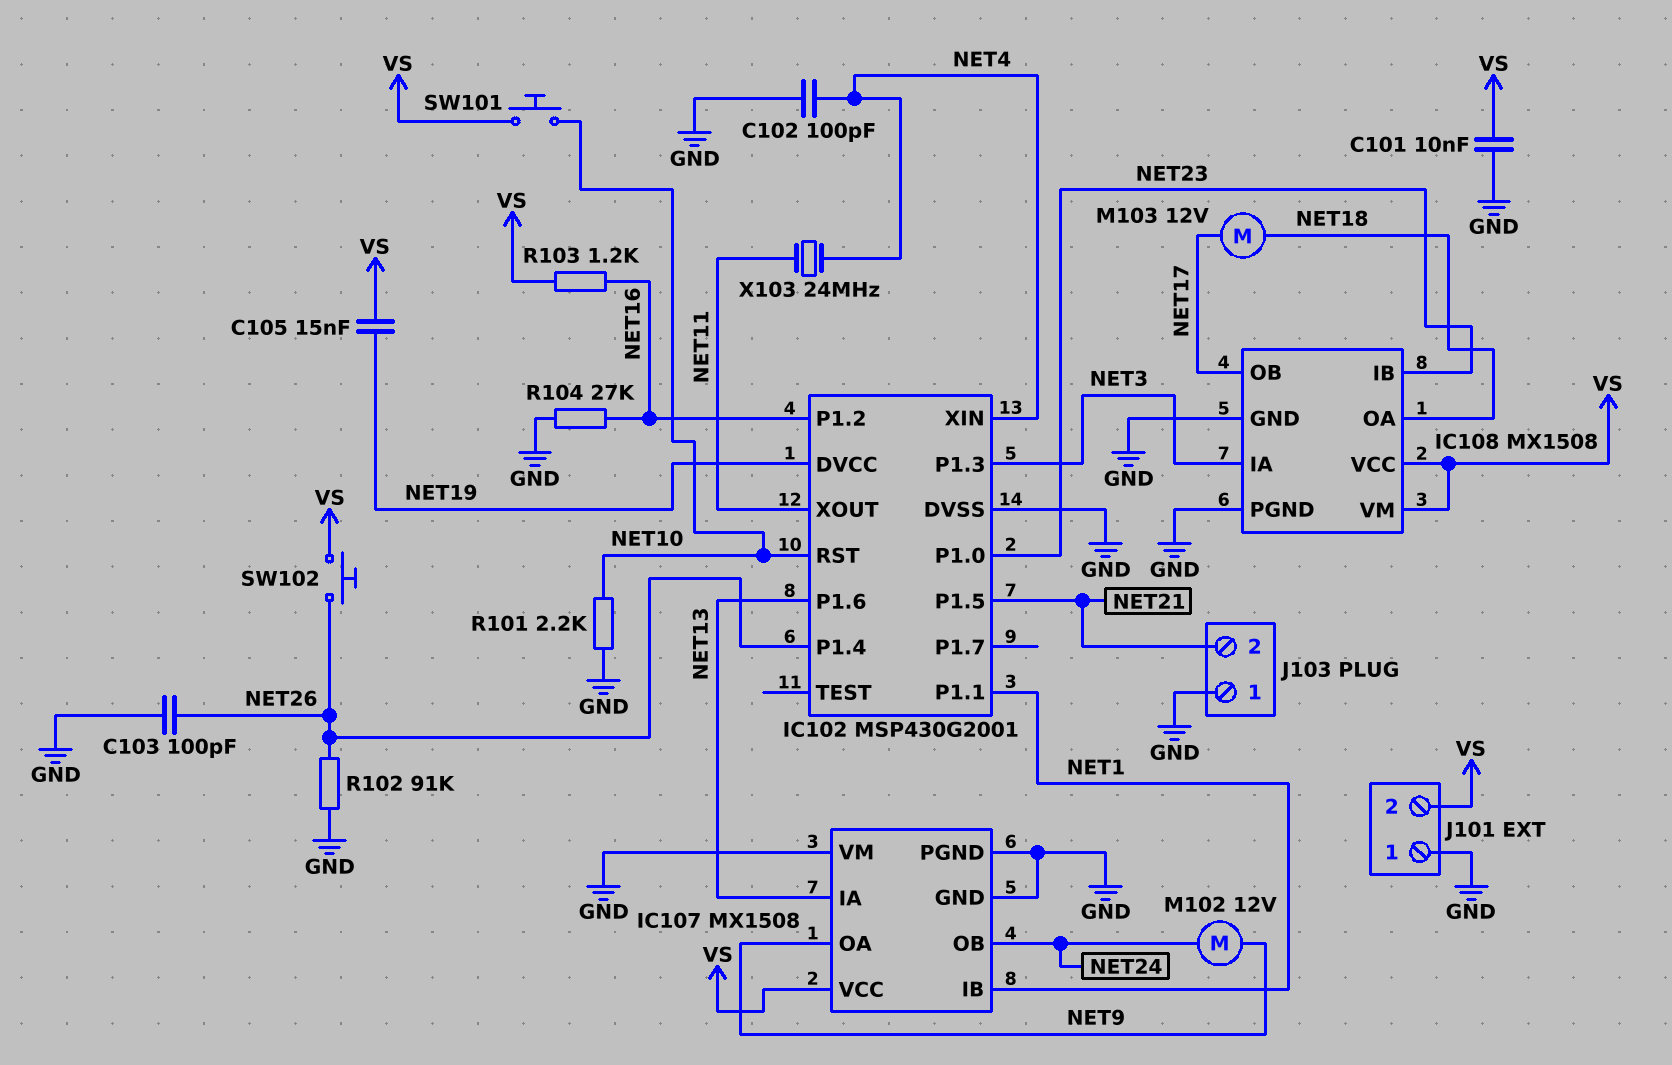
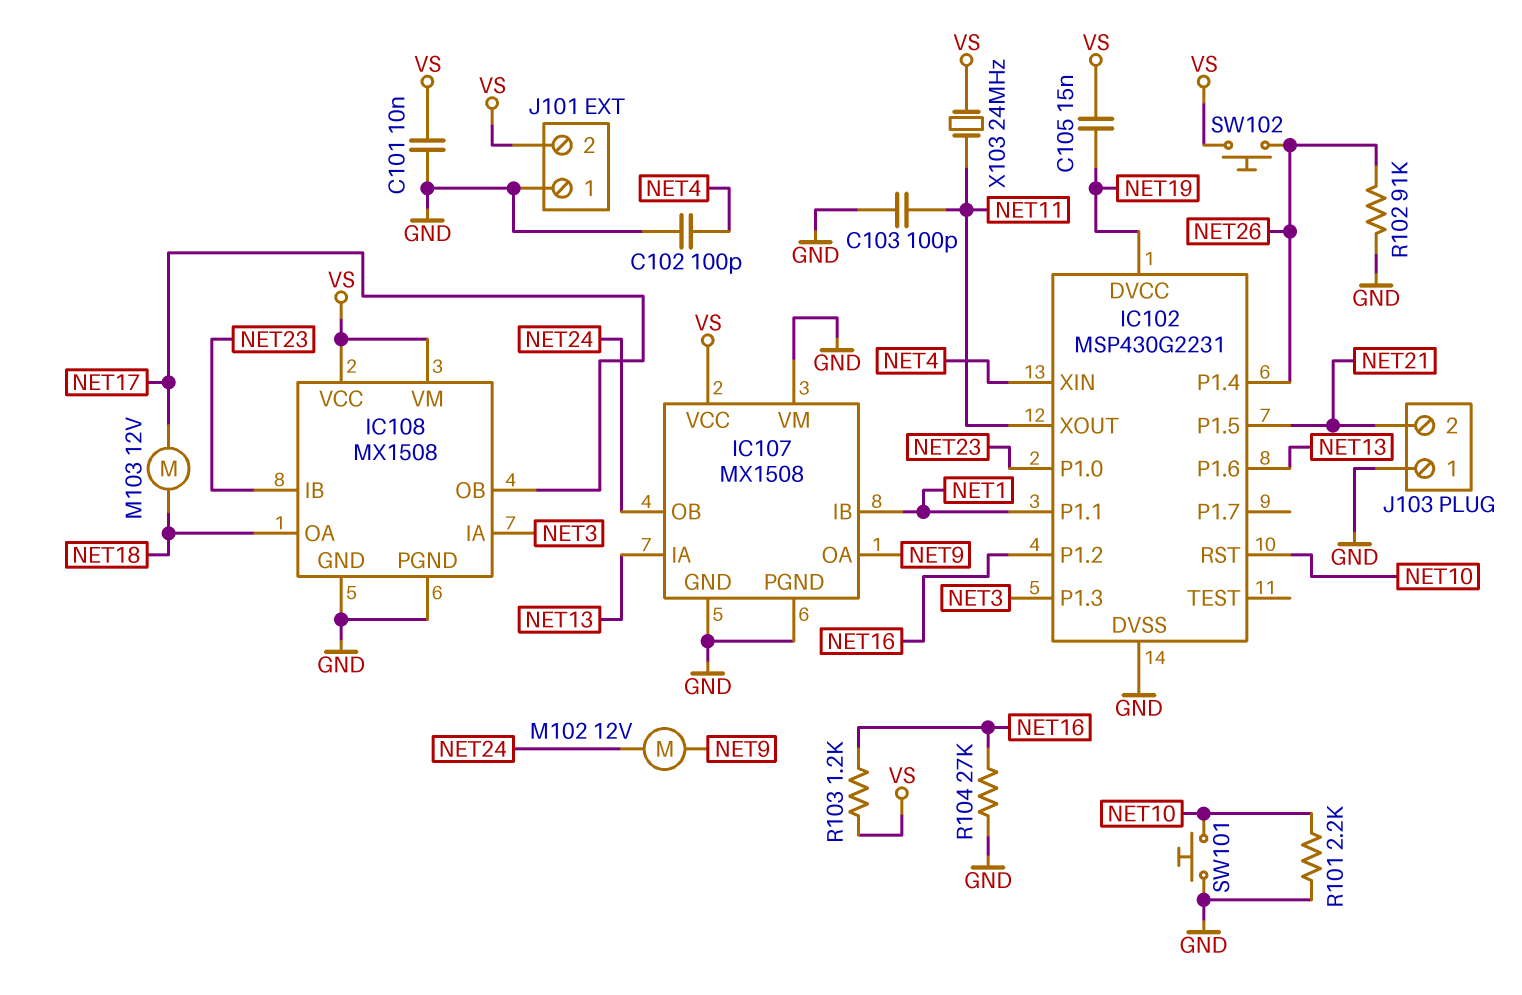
C103: 100pF (GND, NET26) -> 100pF (GND, NET11)
IC102: MSP430G2001 -> MSP430G2231
SW101: button (NET10, VS) -> button (GND, NET10)
X103: 24MHz (NET4, NET11) -> 24MHz (NET11, VS)

